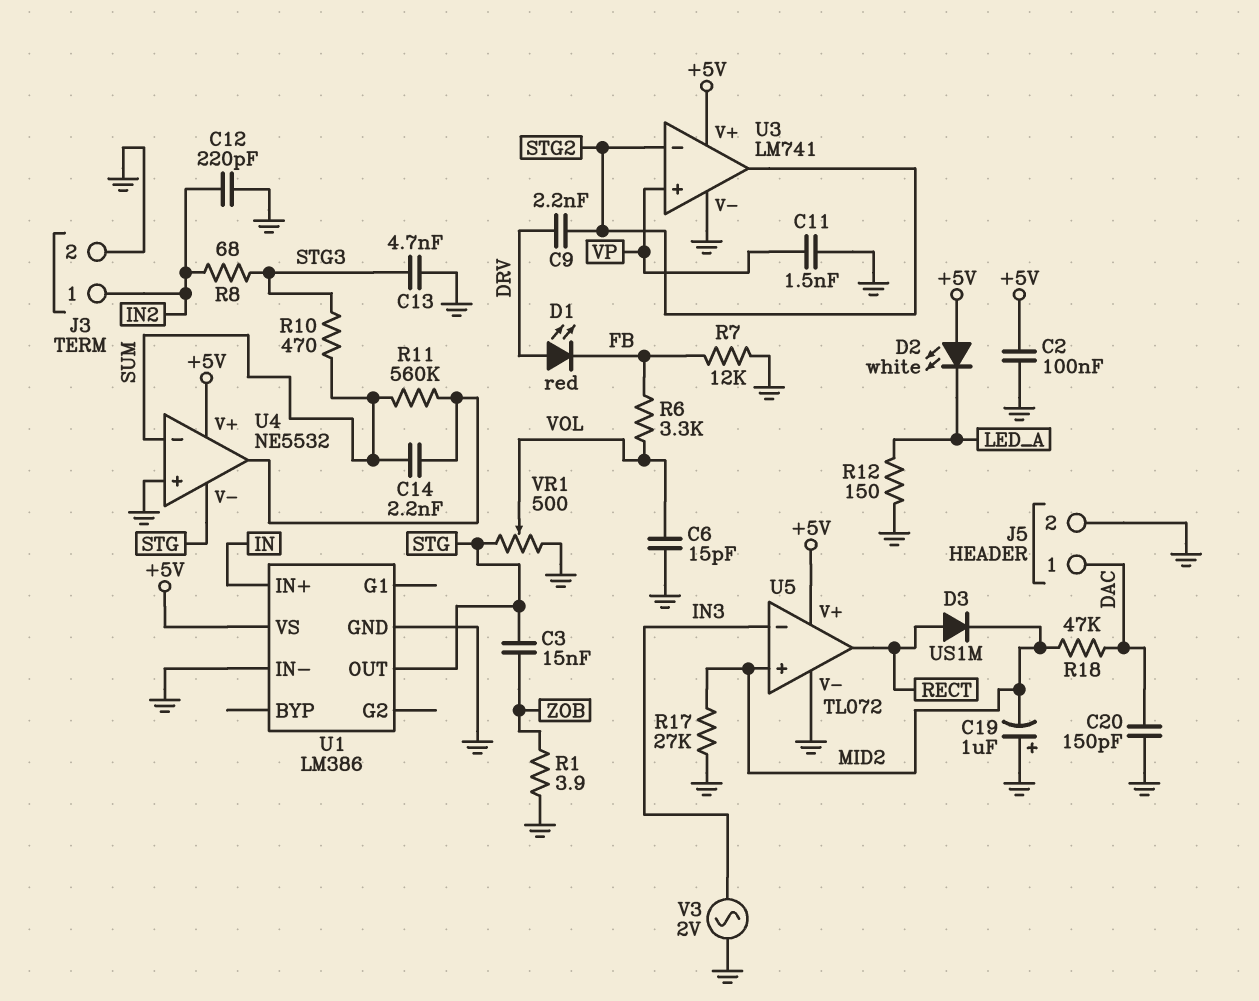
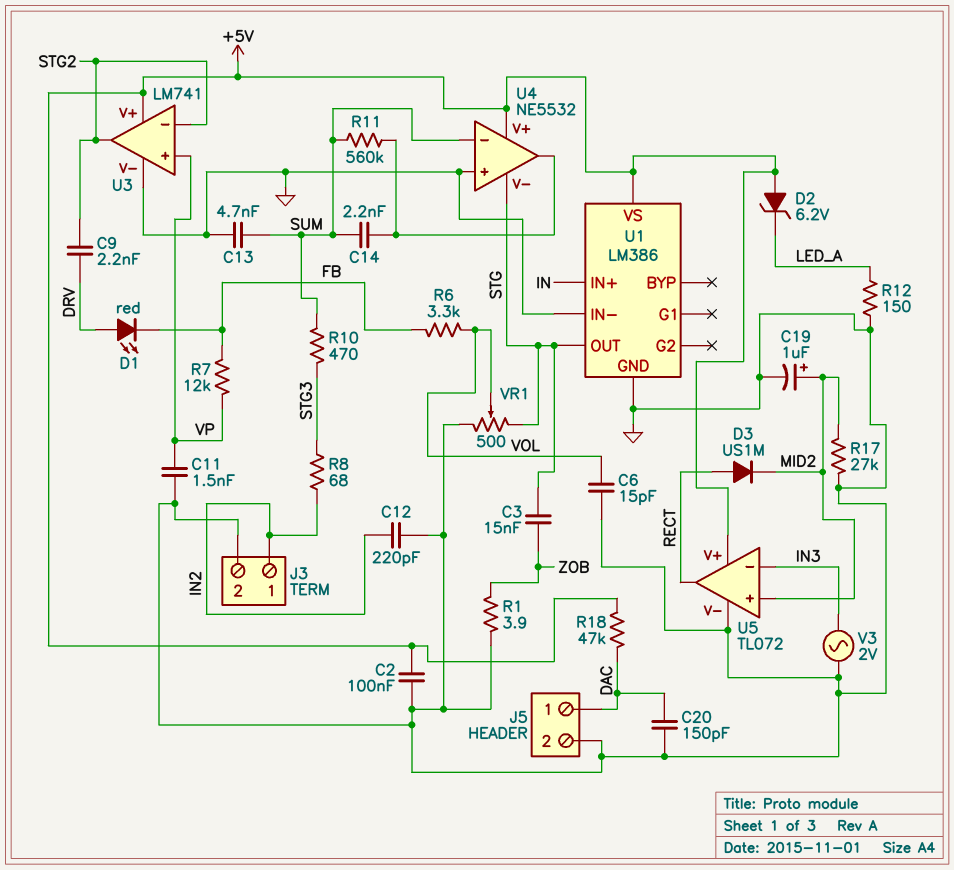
C13: 4.7nF (GND, STG3) -> 4.7nF (GND, SUM)
C19: 1uF (plus GND, minus MID2) -> 1uF (plus MID2, minus GND)
D2: LED white (A +5V, K LED_A) -> zener 6.2V (A +5V, K LED_A)
R7: 12k (FB, GND) -> 12k (FB, VP)
R18: 47k (DAC, MID2) -> 47k (+5V, DAC)

